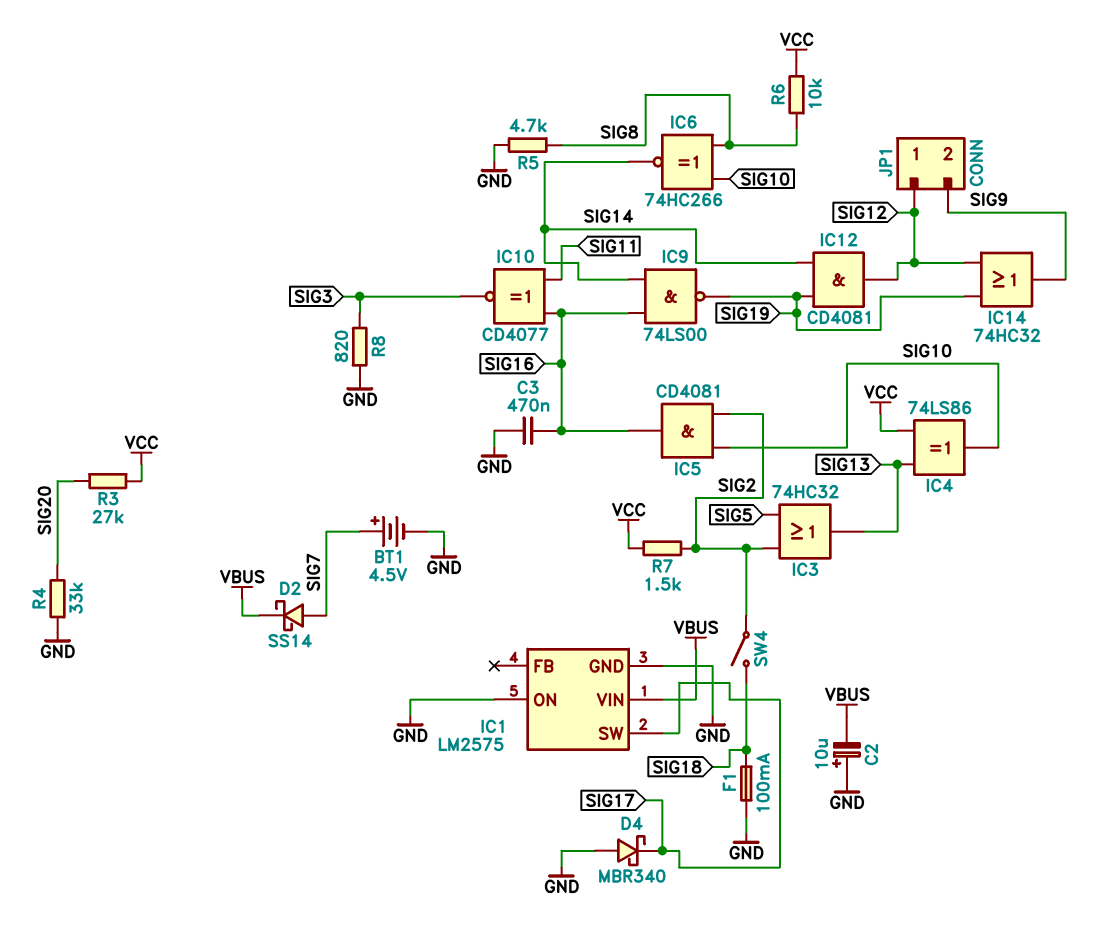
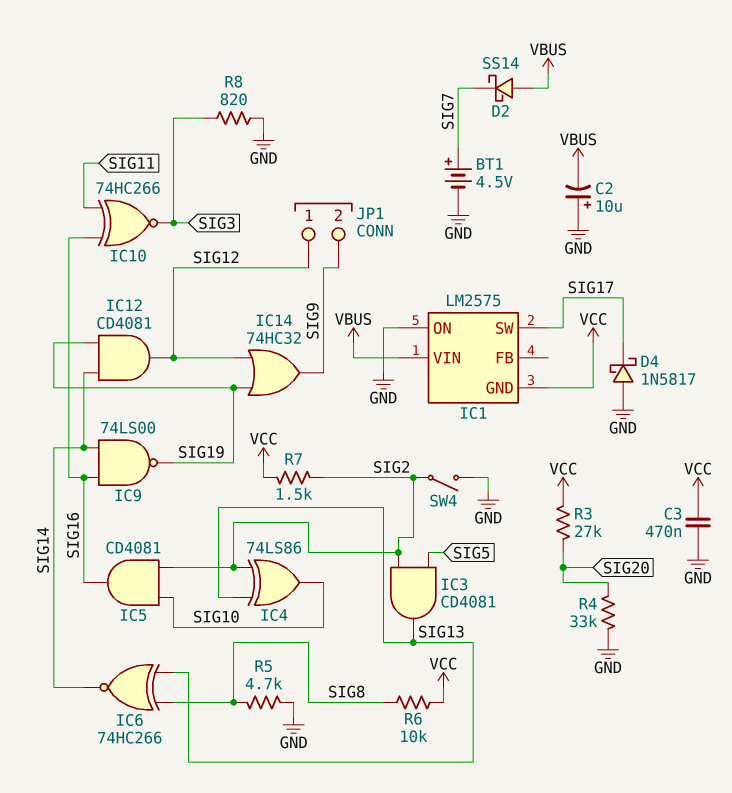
C3: 470nF (GND, SIG16) -> 470nF (GND, VCC)
D2: schottky SS14 (A SIG7, K VBUS) -> schottky SS14 (A VBUS, K SIG7)
D4: schottky MBR340 (A GND, K SIG17) -> schottky 1N5817 (A GND, K SIG17)
F1: 100mA (GND, SIG18) -> none
IC1 pin GND: GND -> VCC
IC3: OR 74HC32 (in SIG2, in SIG5, out SIG13) -> AND CD4081 (in SIG2, in SIG5, out SIG13)
IC4: XOR 74LS86 (in SIG13, in VCC, out SIG10) -> XOR 74LS86 (in SIG2, in SIG13, out SIG10)
IC6: XNOR 74HC266 (in SIG8, in SIG10, out SIG14) -> XNOR 74HC266 (in SIG8, in SIG13, out SIG14)
IC10: XNOR CD4077 (in SIG11, in SIG16, out SIG3) -> XNOR 74HC266 (in SIG11, in SIG16, out SIG3)
SW4: switch (SIG2, SIG18) -> switch (GND, SIG2)

